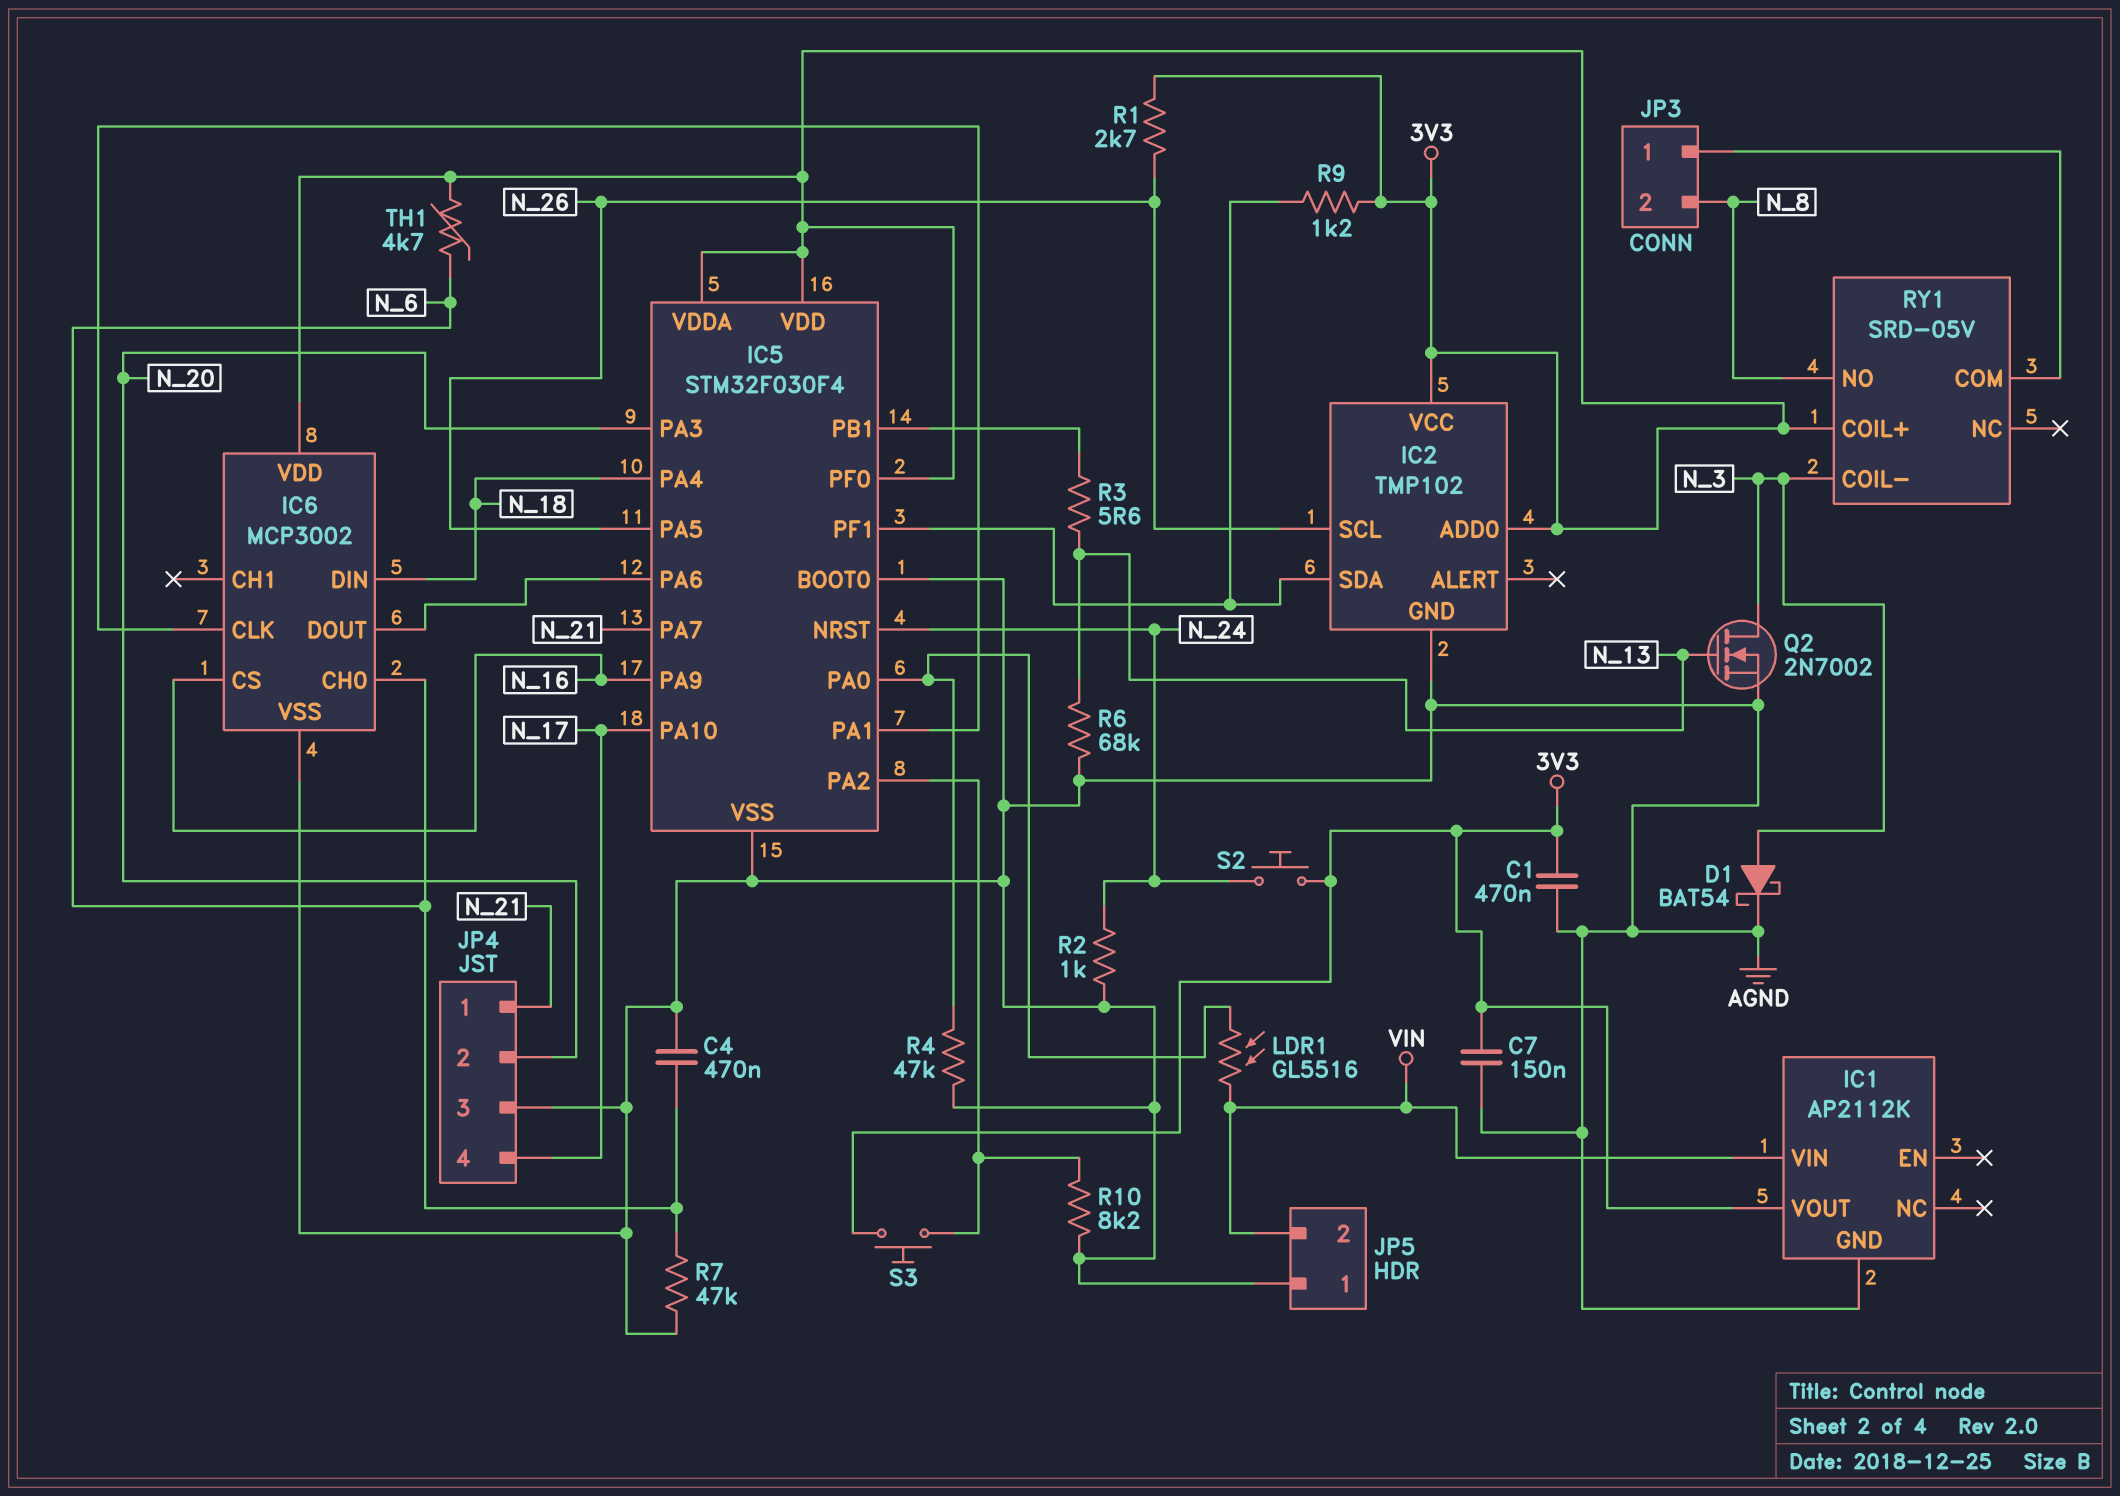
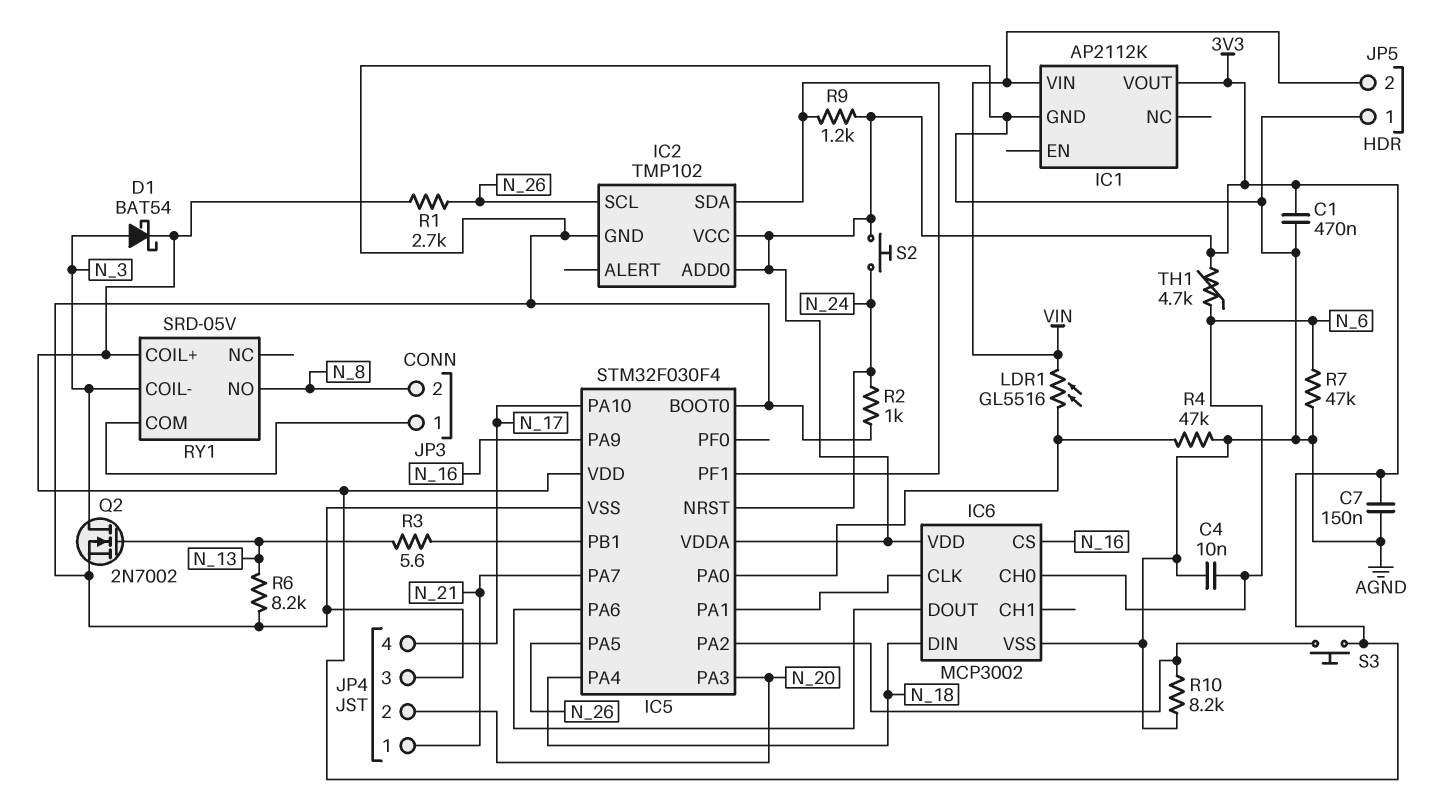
C4: 470nF (AGND, N_6) -> 10nF (AGND, N_6)
D1: schottky BAT54 (A N_3, K AGND) -> schottky BAT54 (A N_3, K 3V3)
IC5 pin PF0: 3V3 -> none
R6: 68k (AGND, N_13) -> 8.2k (AGND, N_13)

